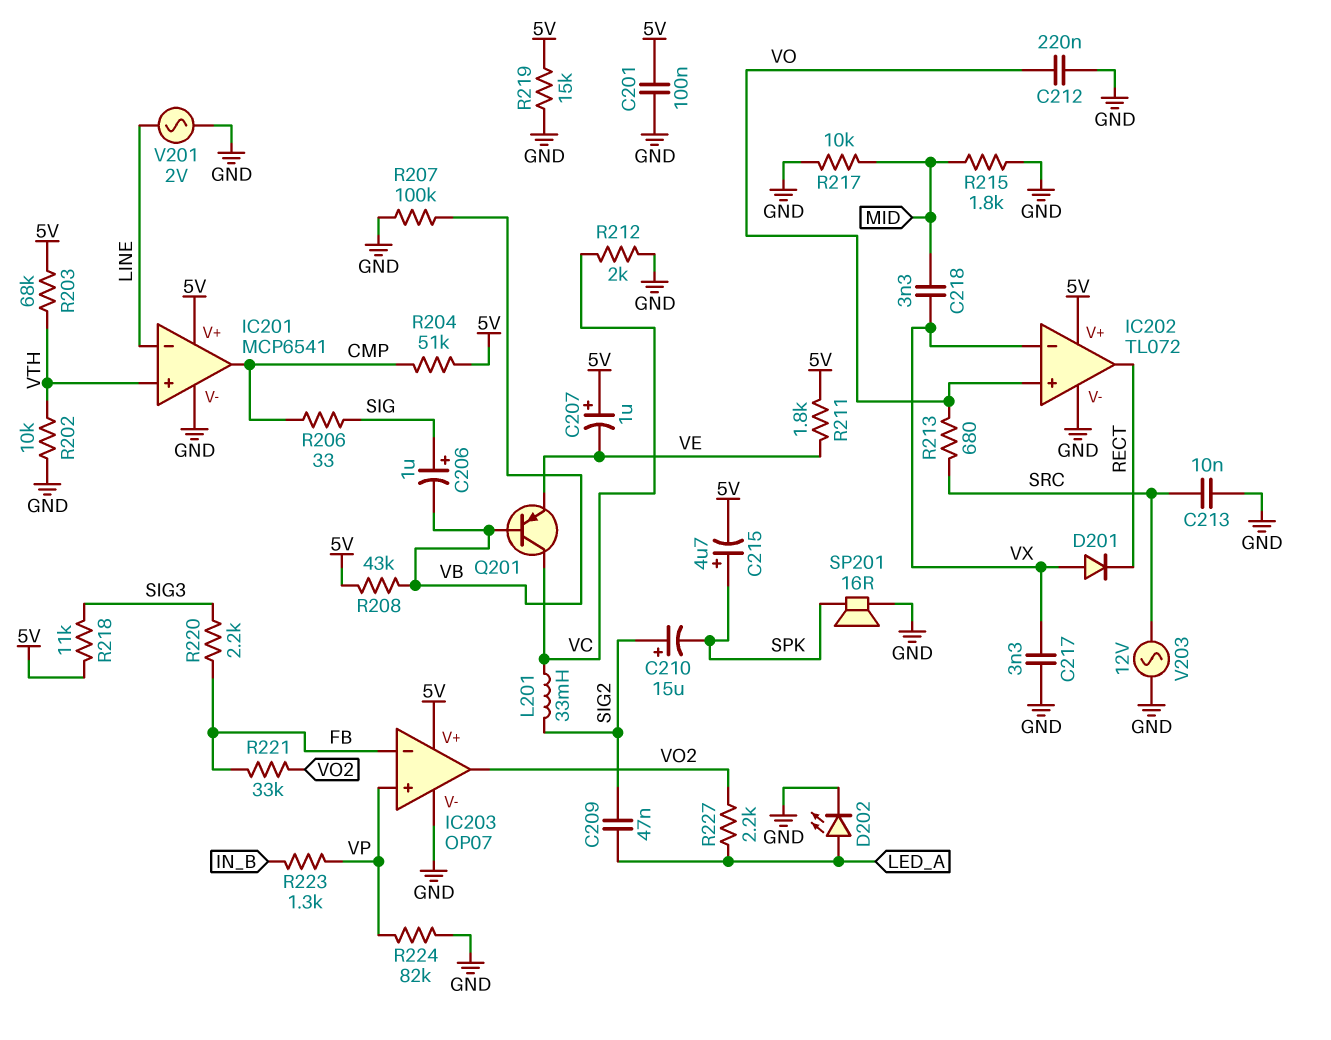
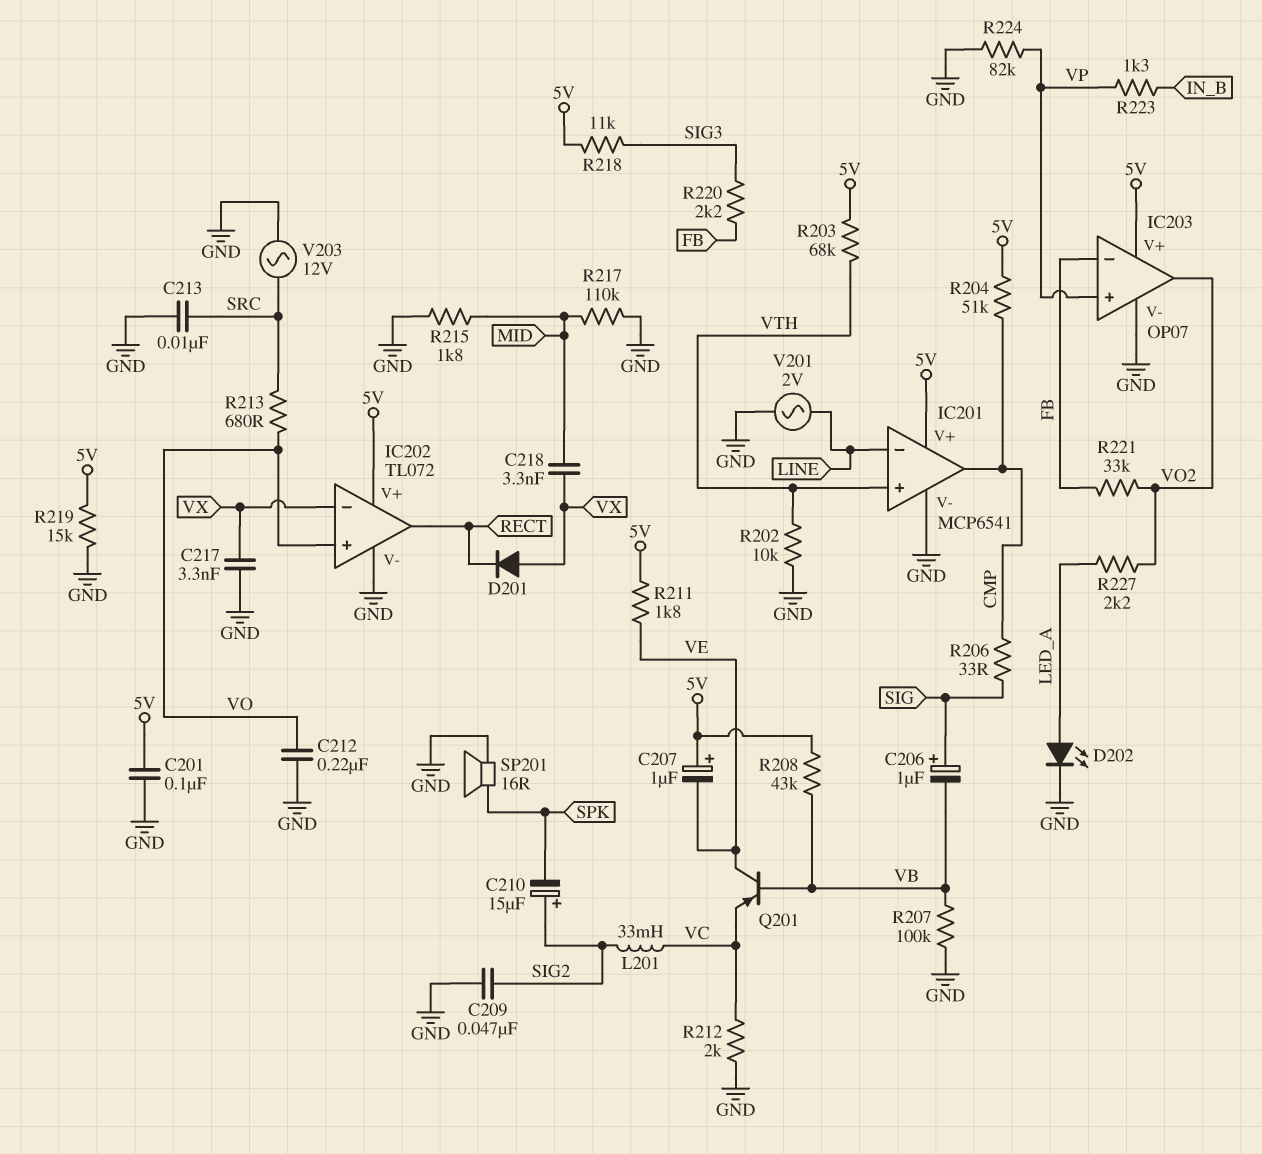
C209: 47nF (LED_A, SIG2) -> 47nF (GND, SIG2)
C215: 4.7uF (plus SPK, minus 5V) -> none
Q201: PNP (B VB, C VC, E VE) -> PNP (B VB, C VE, E VC)
R217: 10k (GND, MID) -> 110k (GND, MID)

